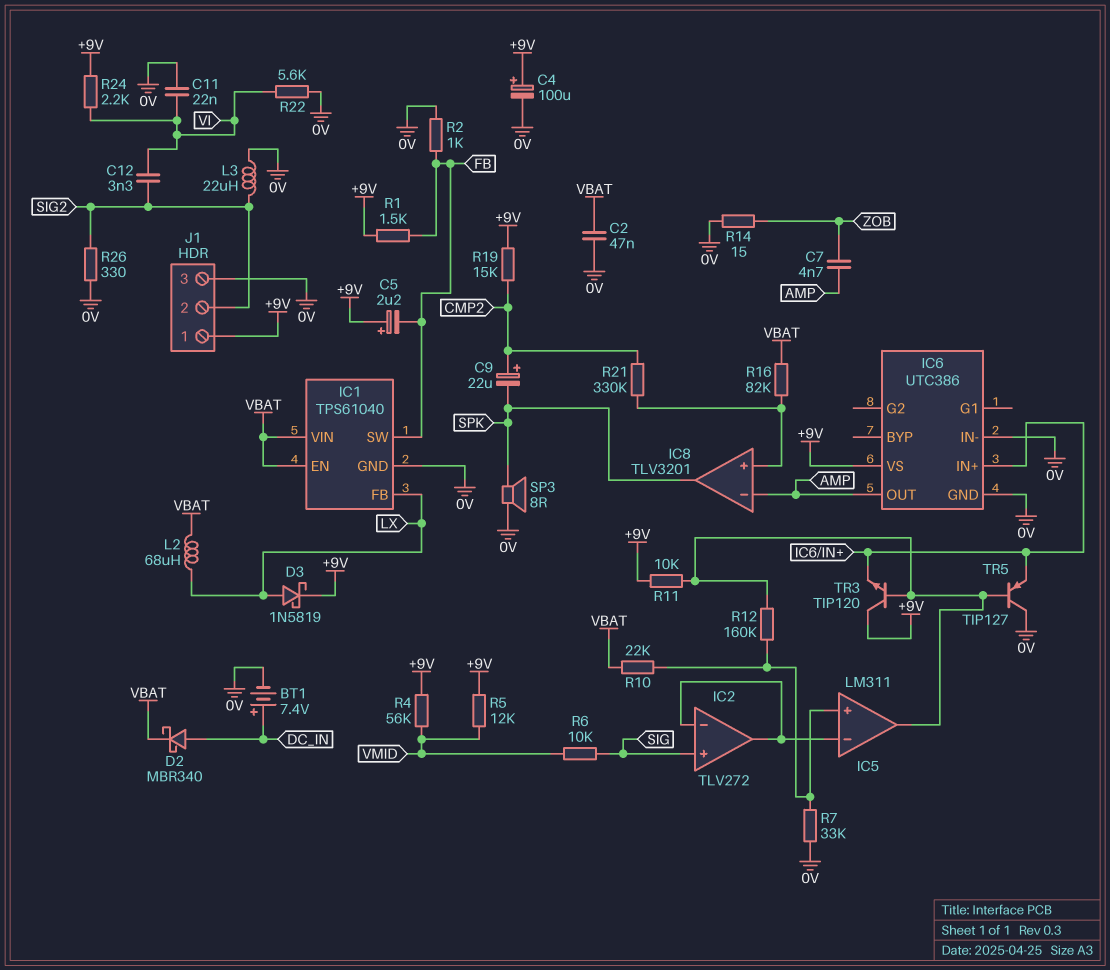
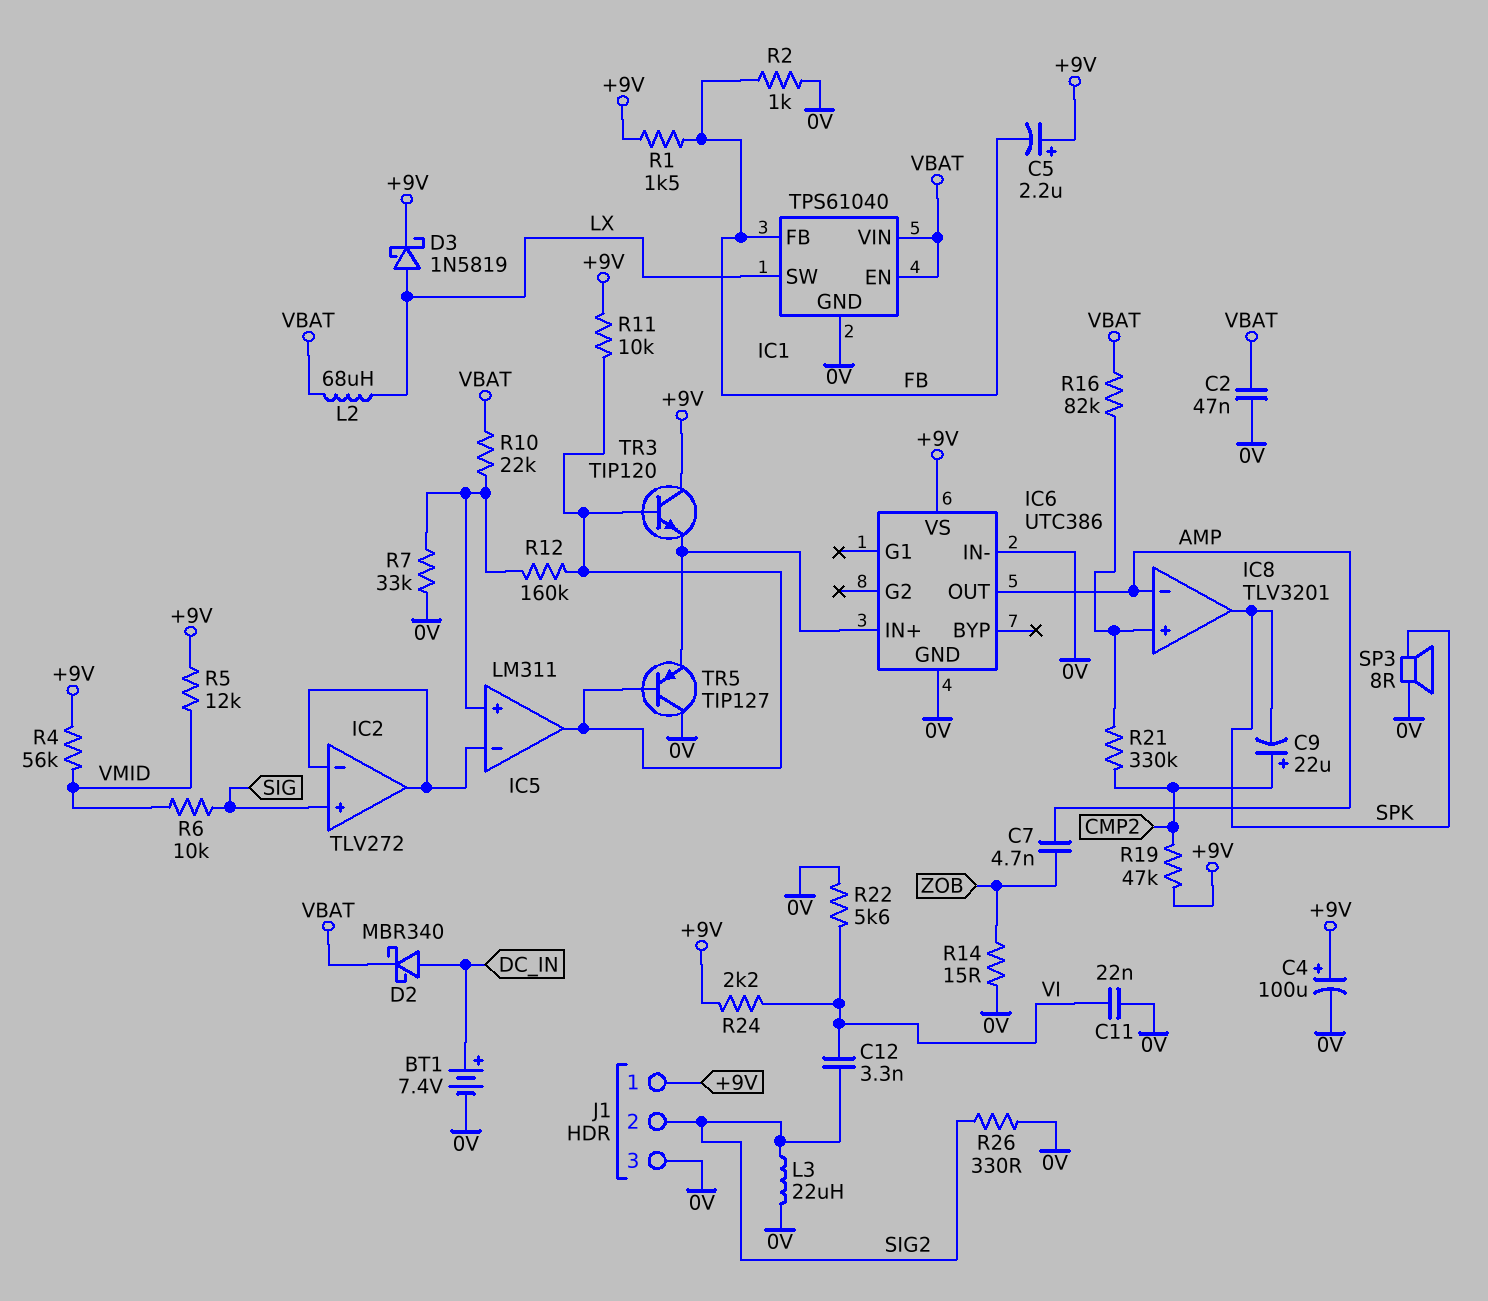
IC1 pin FB: LX -> FB
IC1 pin SW: FB -> LX
R19: 15k (+9V, CMP2) -> 47k (+9V, CMP2)

